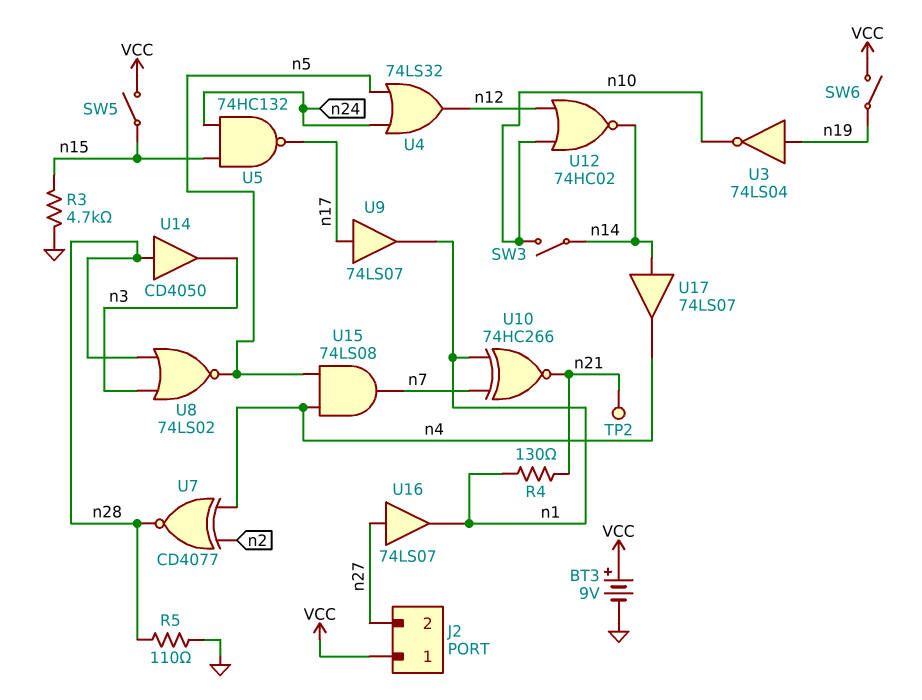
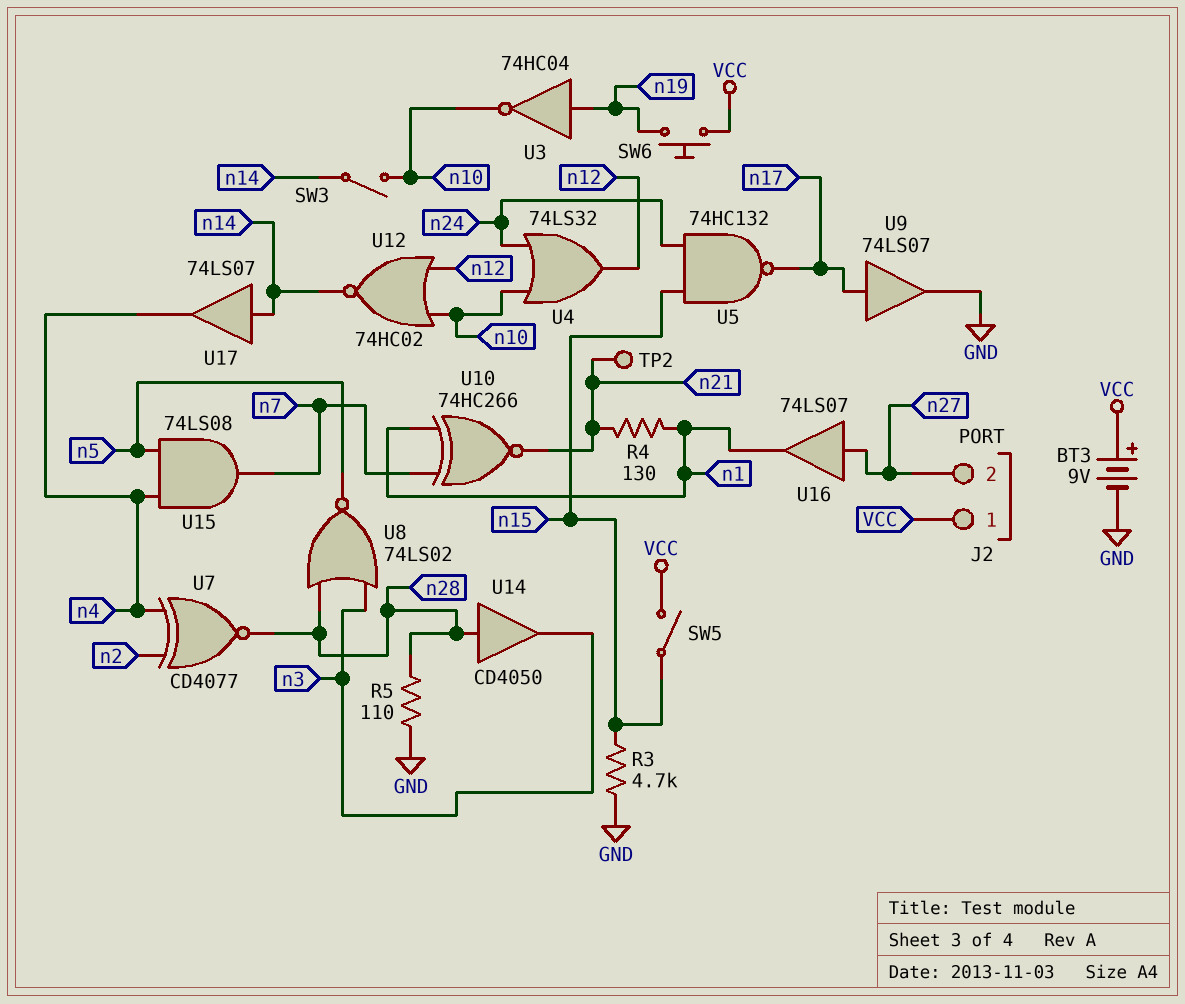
SW6: switch (VCC, n19) -> button (VCC, n19)
U3: NOT 74LS04 (in n19, out n10) -> NOT 74HC04 (in n19, out n10)
U4: OR 74LS32 (in n5, in n24, out n12) -> OR 74LS32 (in n10, in n24, out n12)
U9: buffer 74LS07 (in n17, out n1) -> buffer 74LS07 (in n17, out GND)

